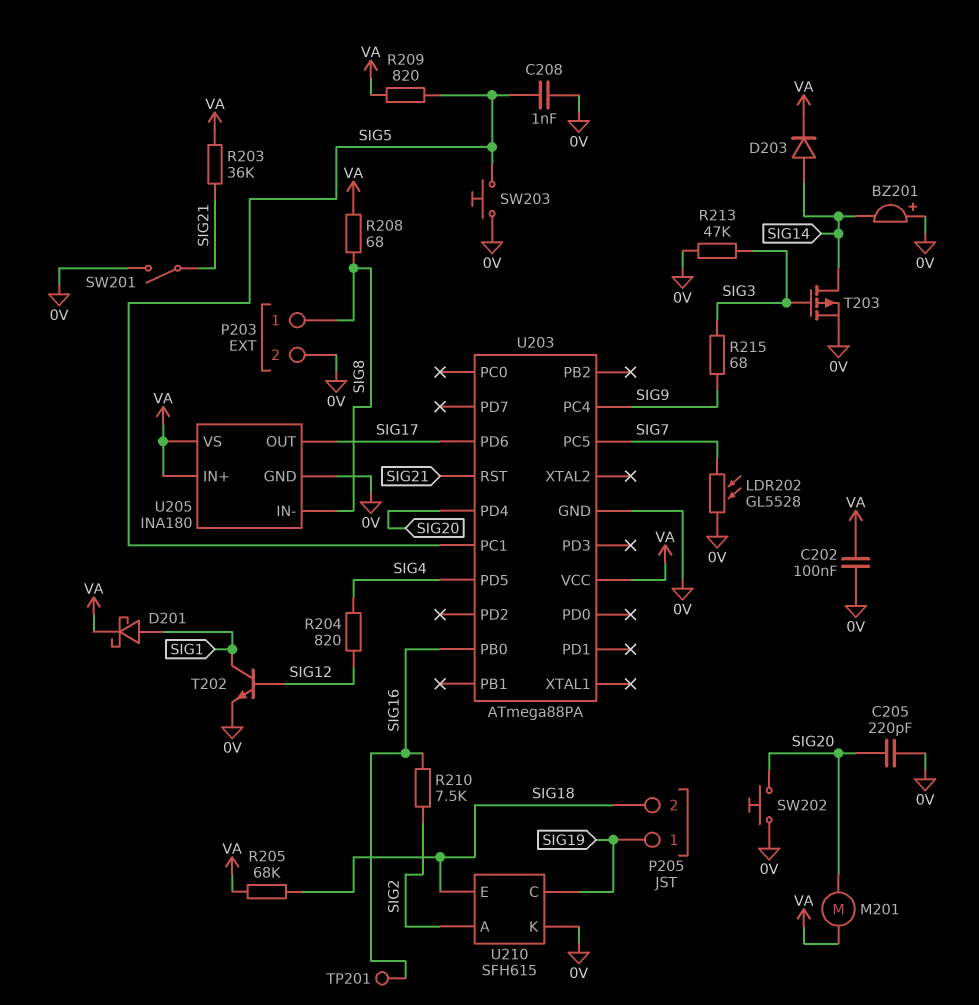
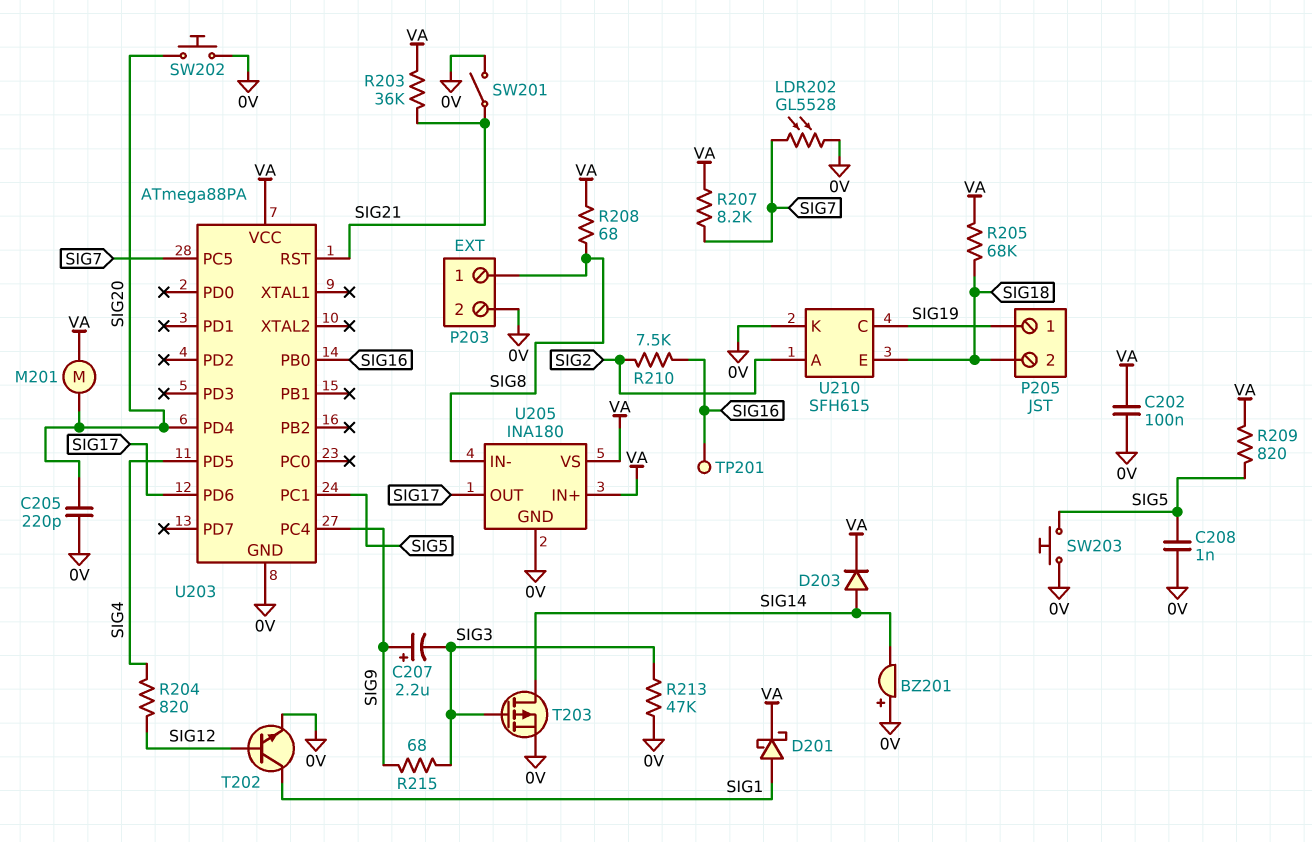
C207: none -> 2.2uF (plus SIG9, minus SIG3)
R207: none -> 8.2k (SIG7, VA)

